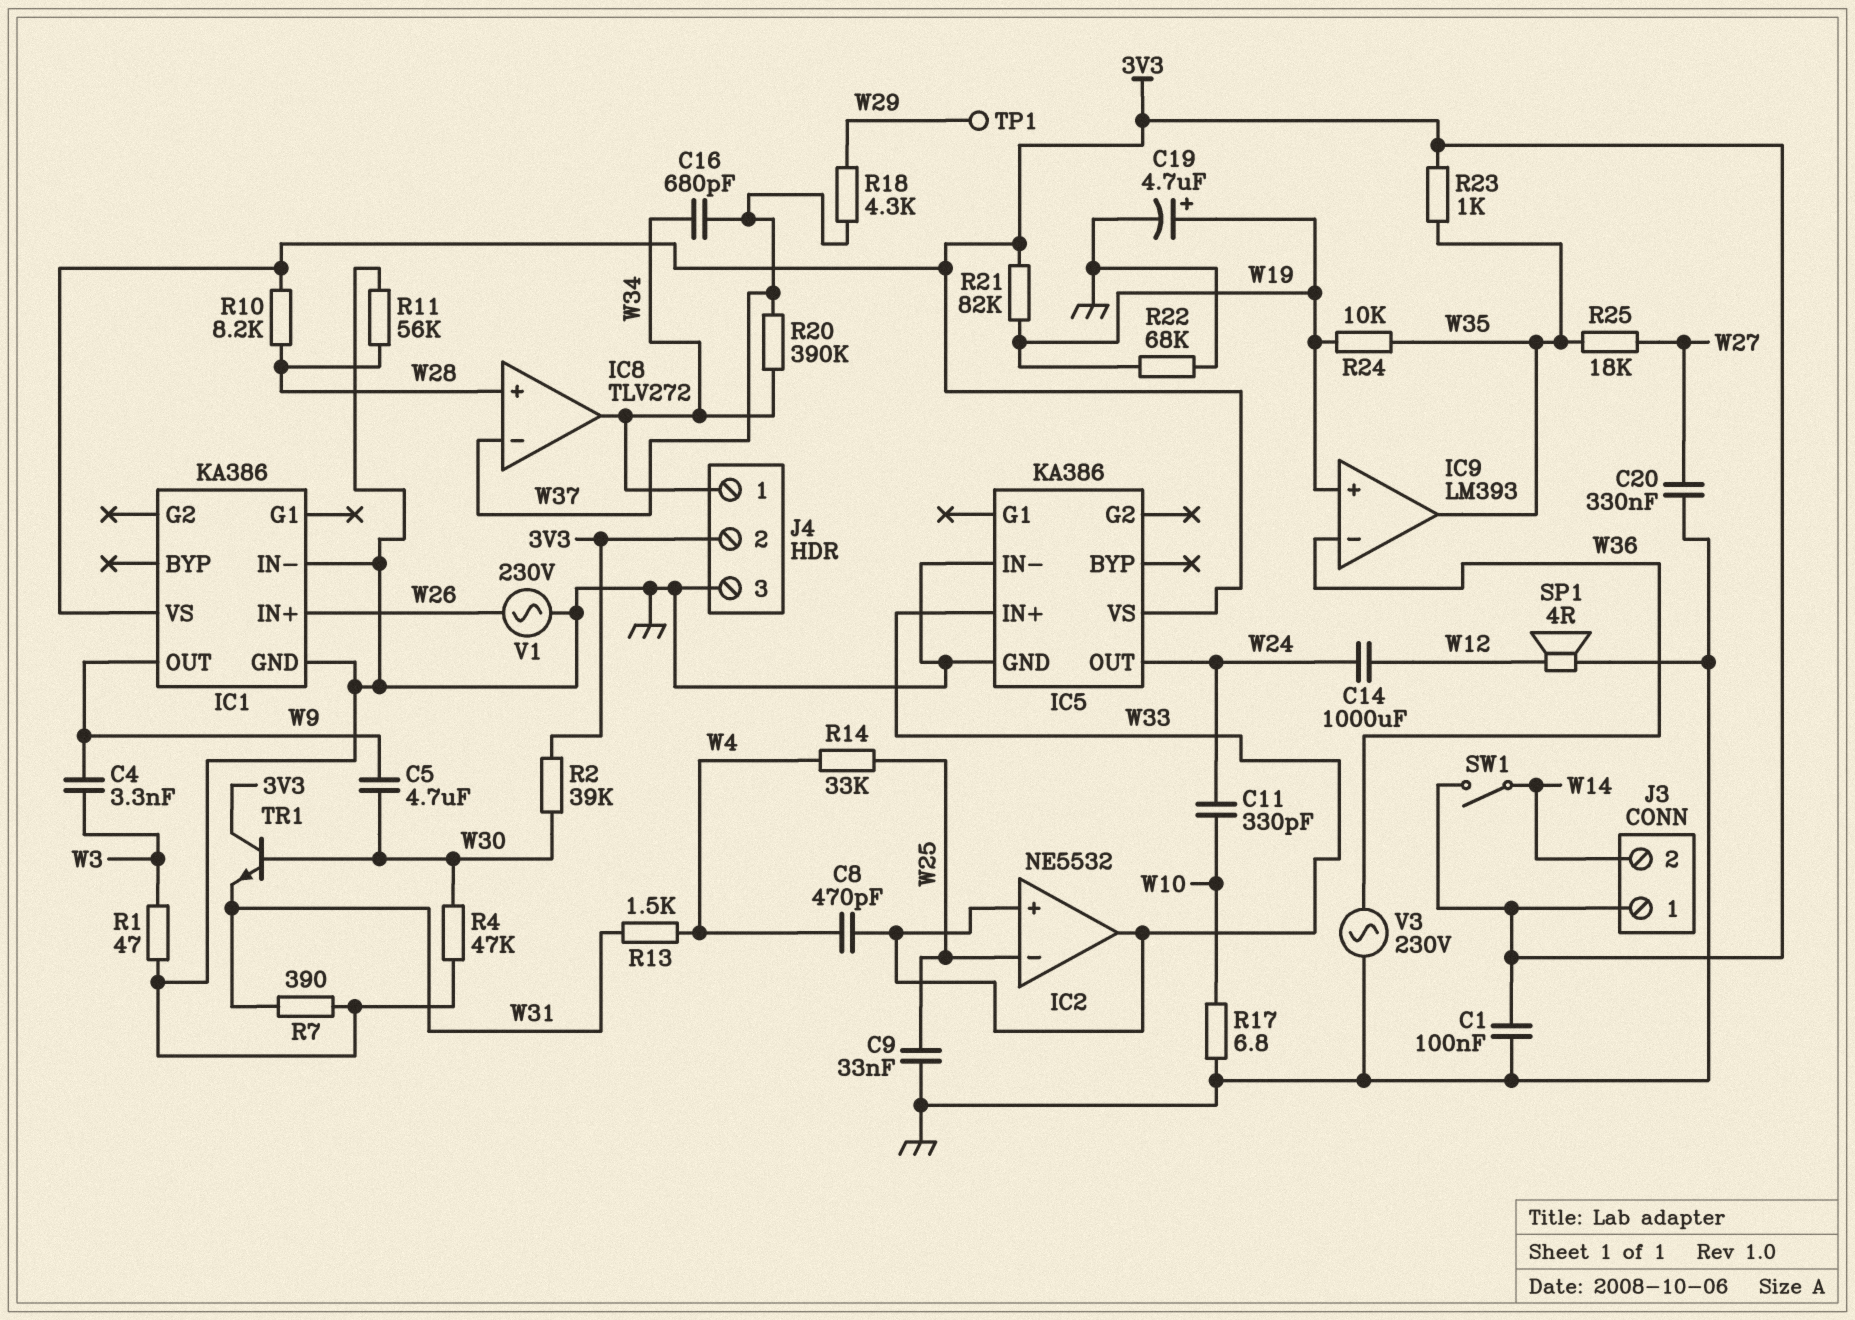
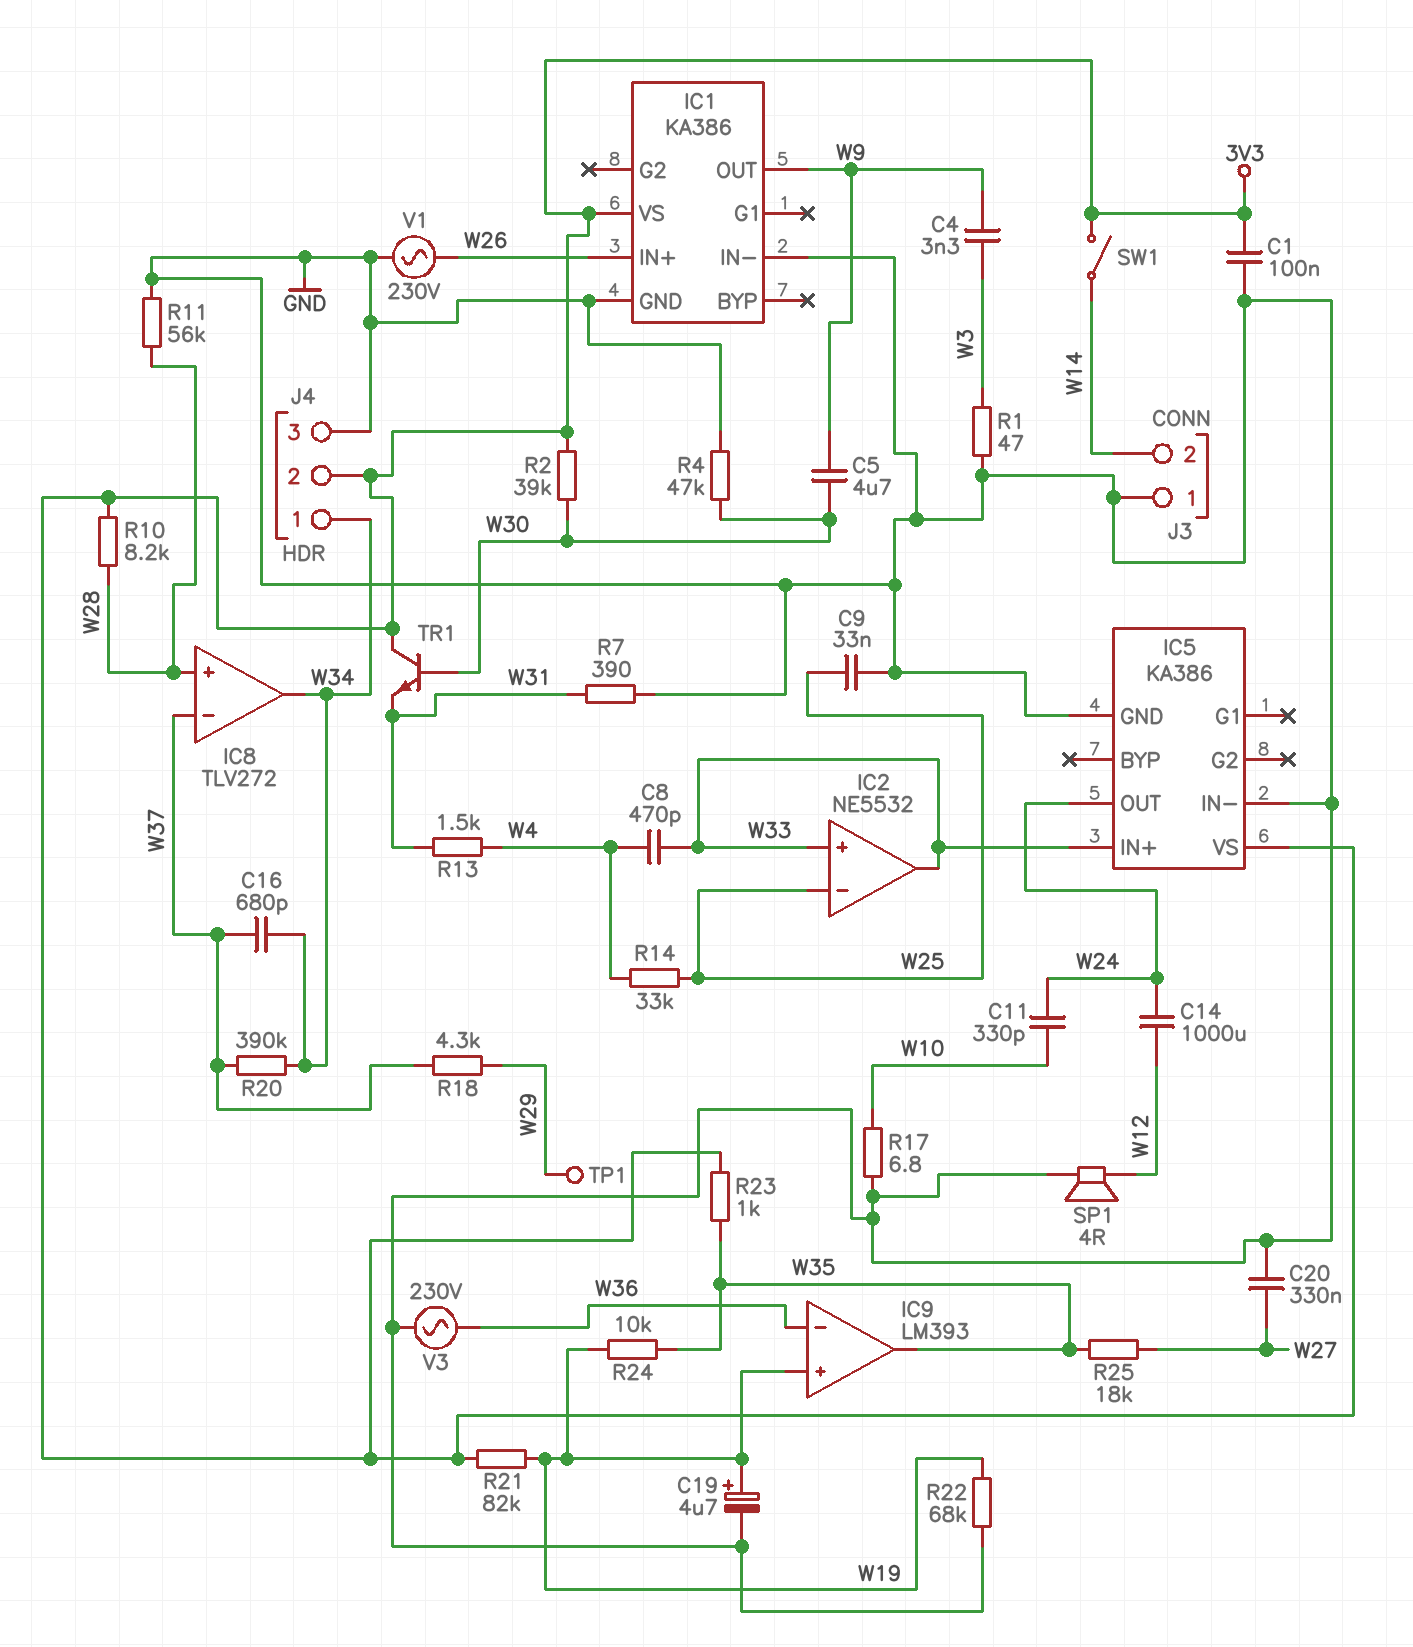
J3 pin 1: 3V3 -> GND

